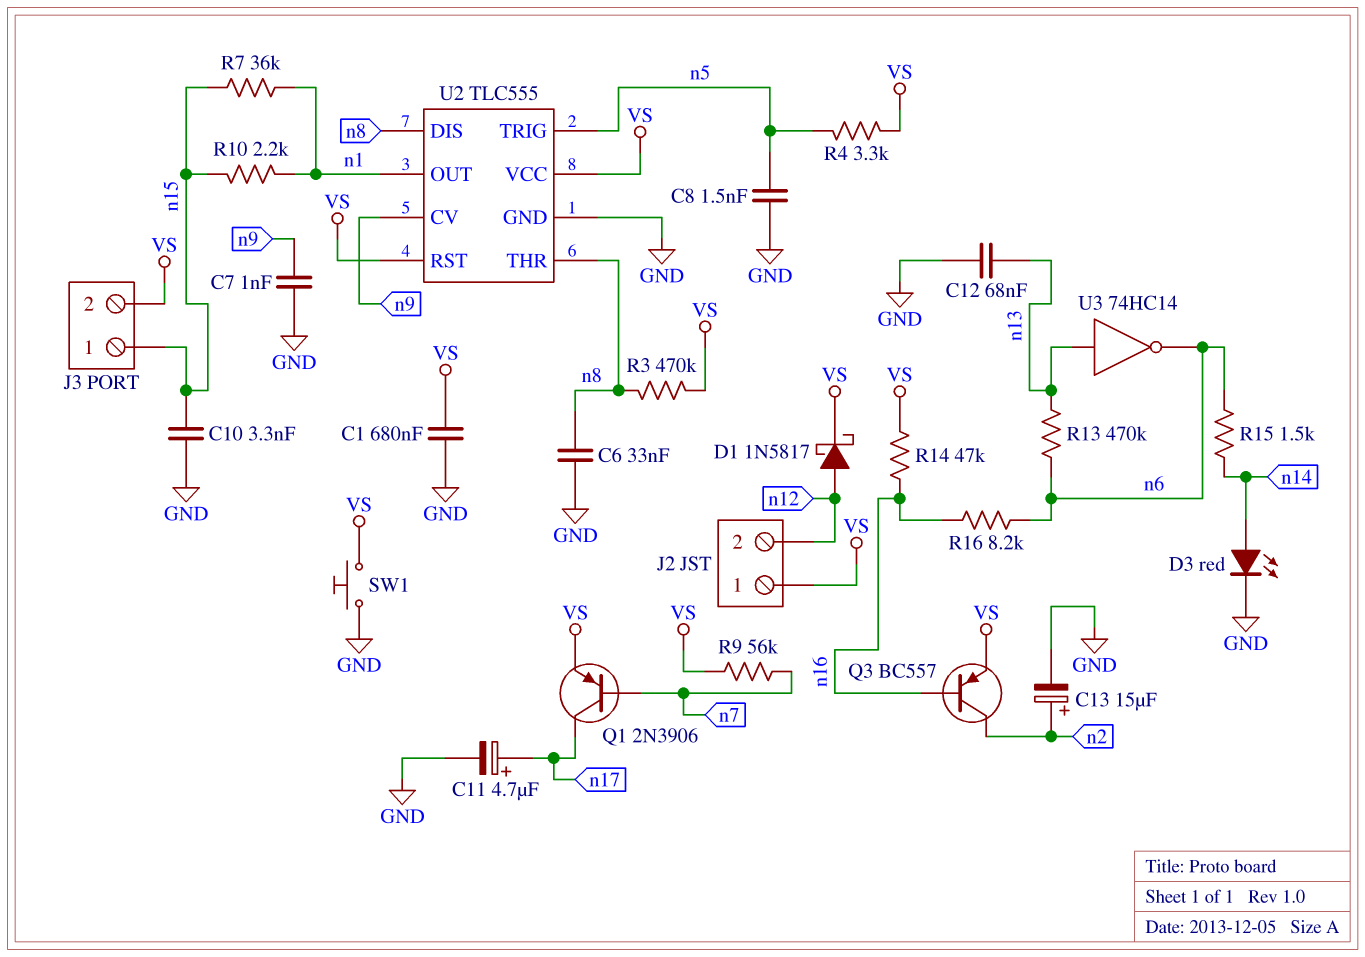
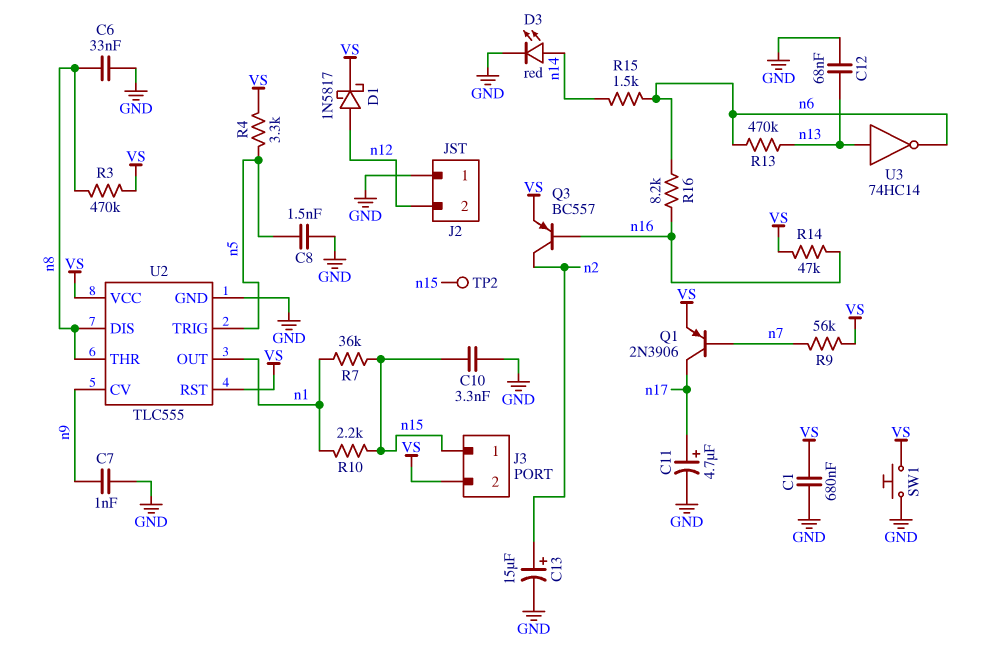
J2 pin 1: VS -> GND
TP2: none -> test point (n15)

